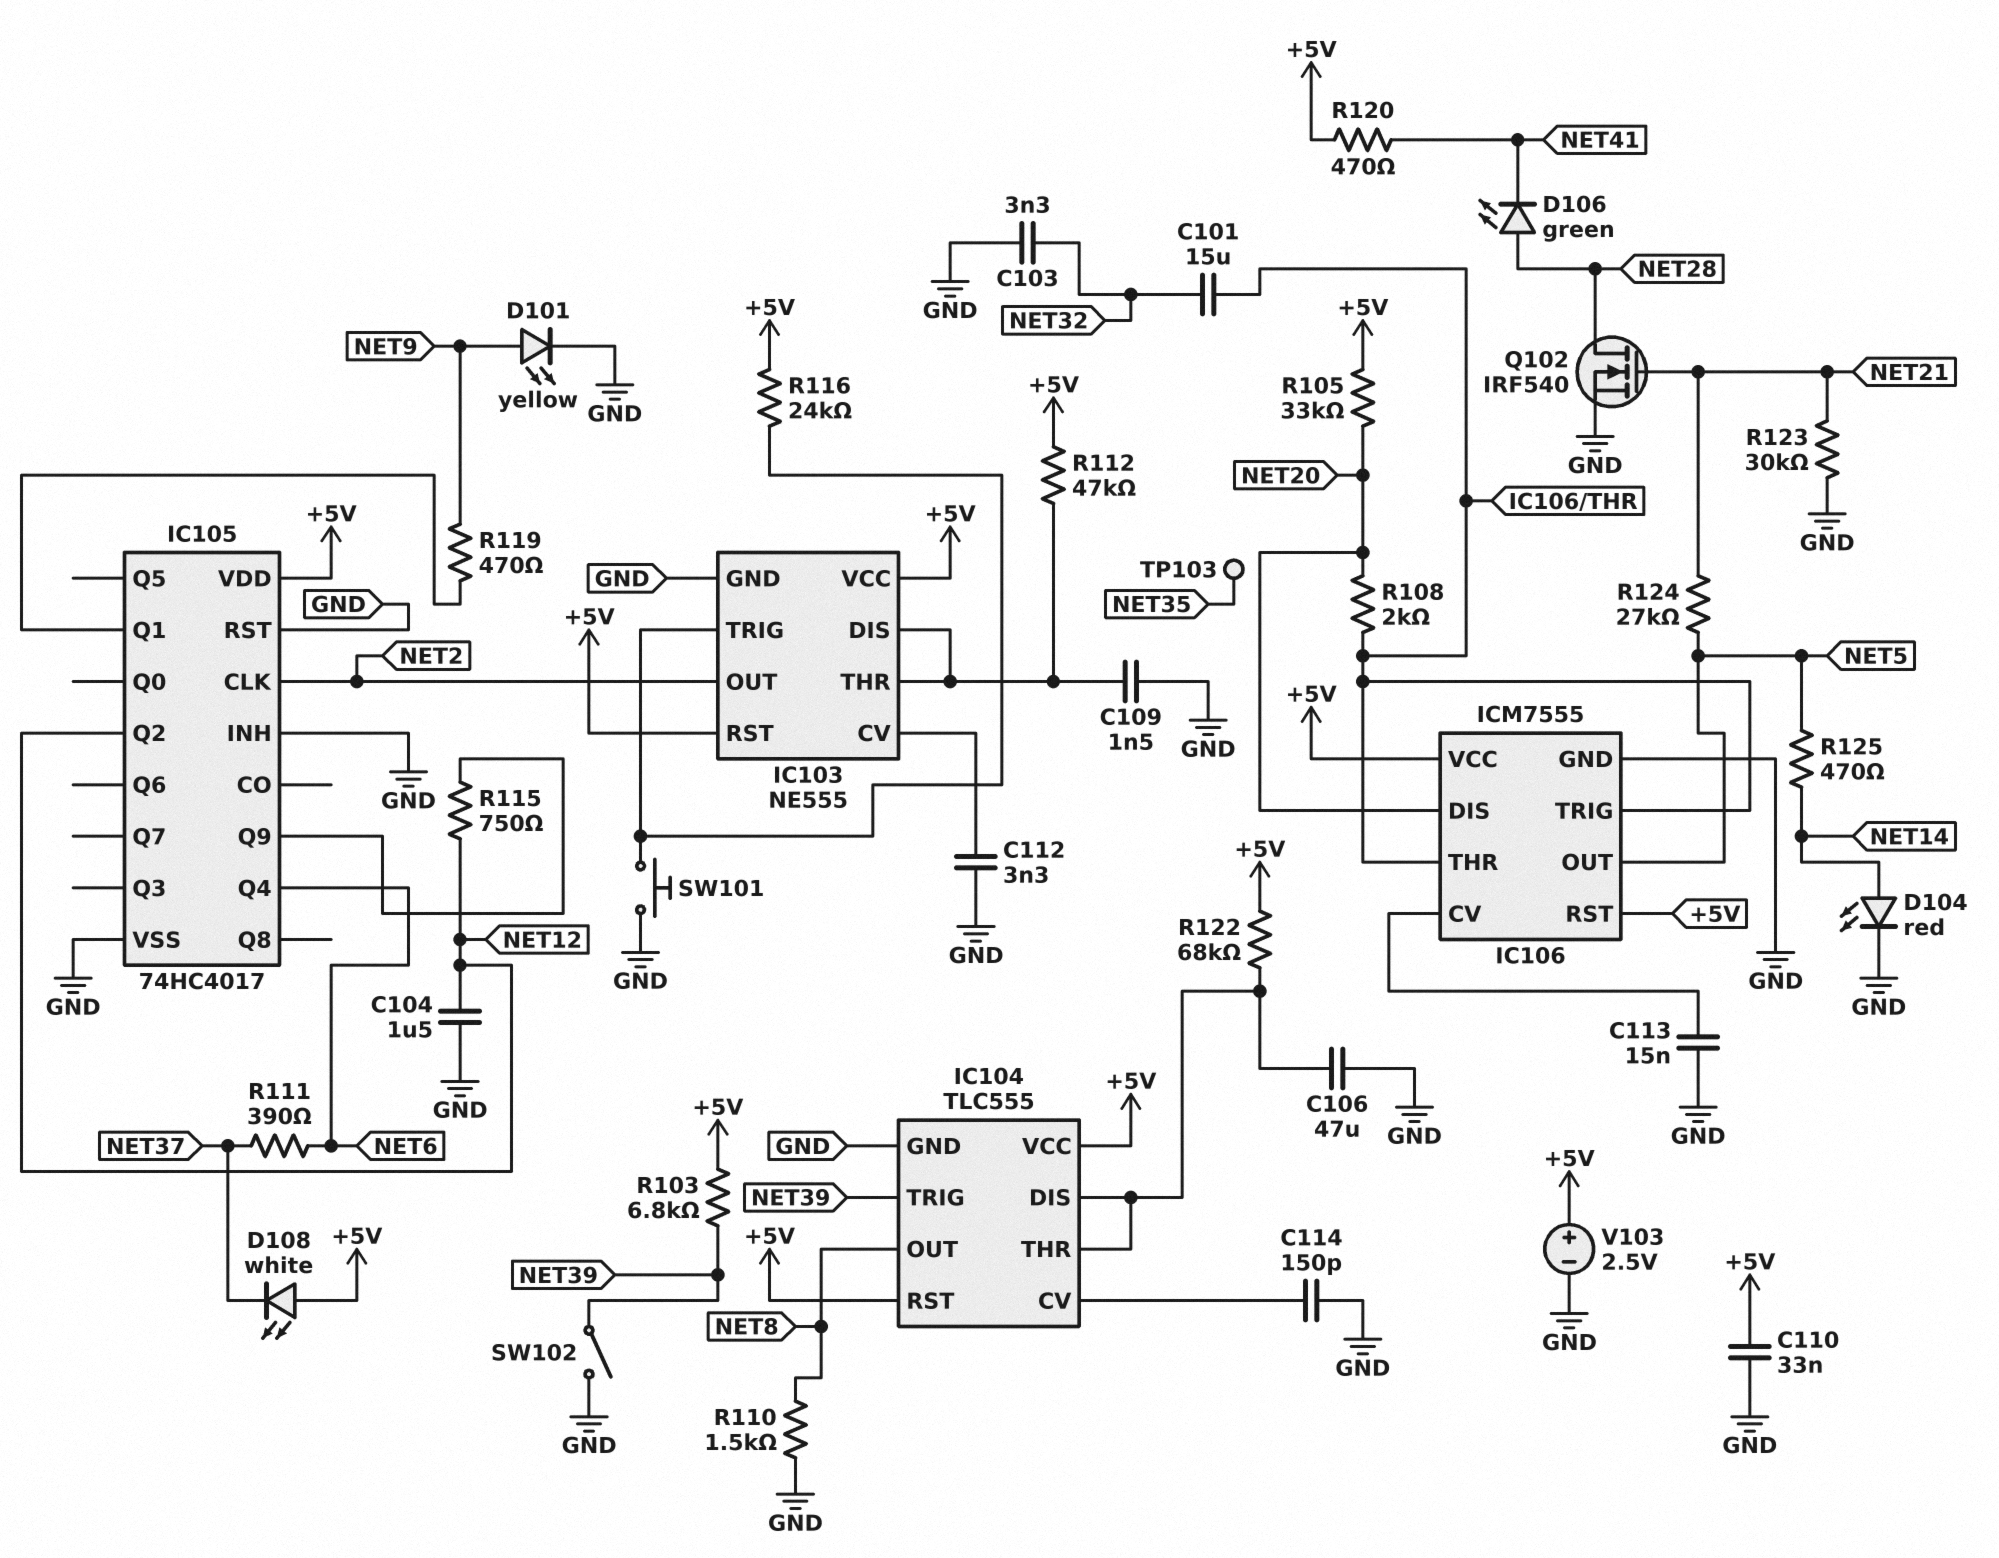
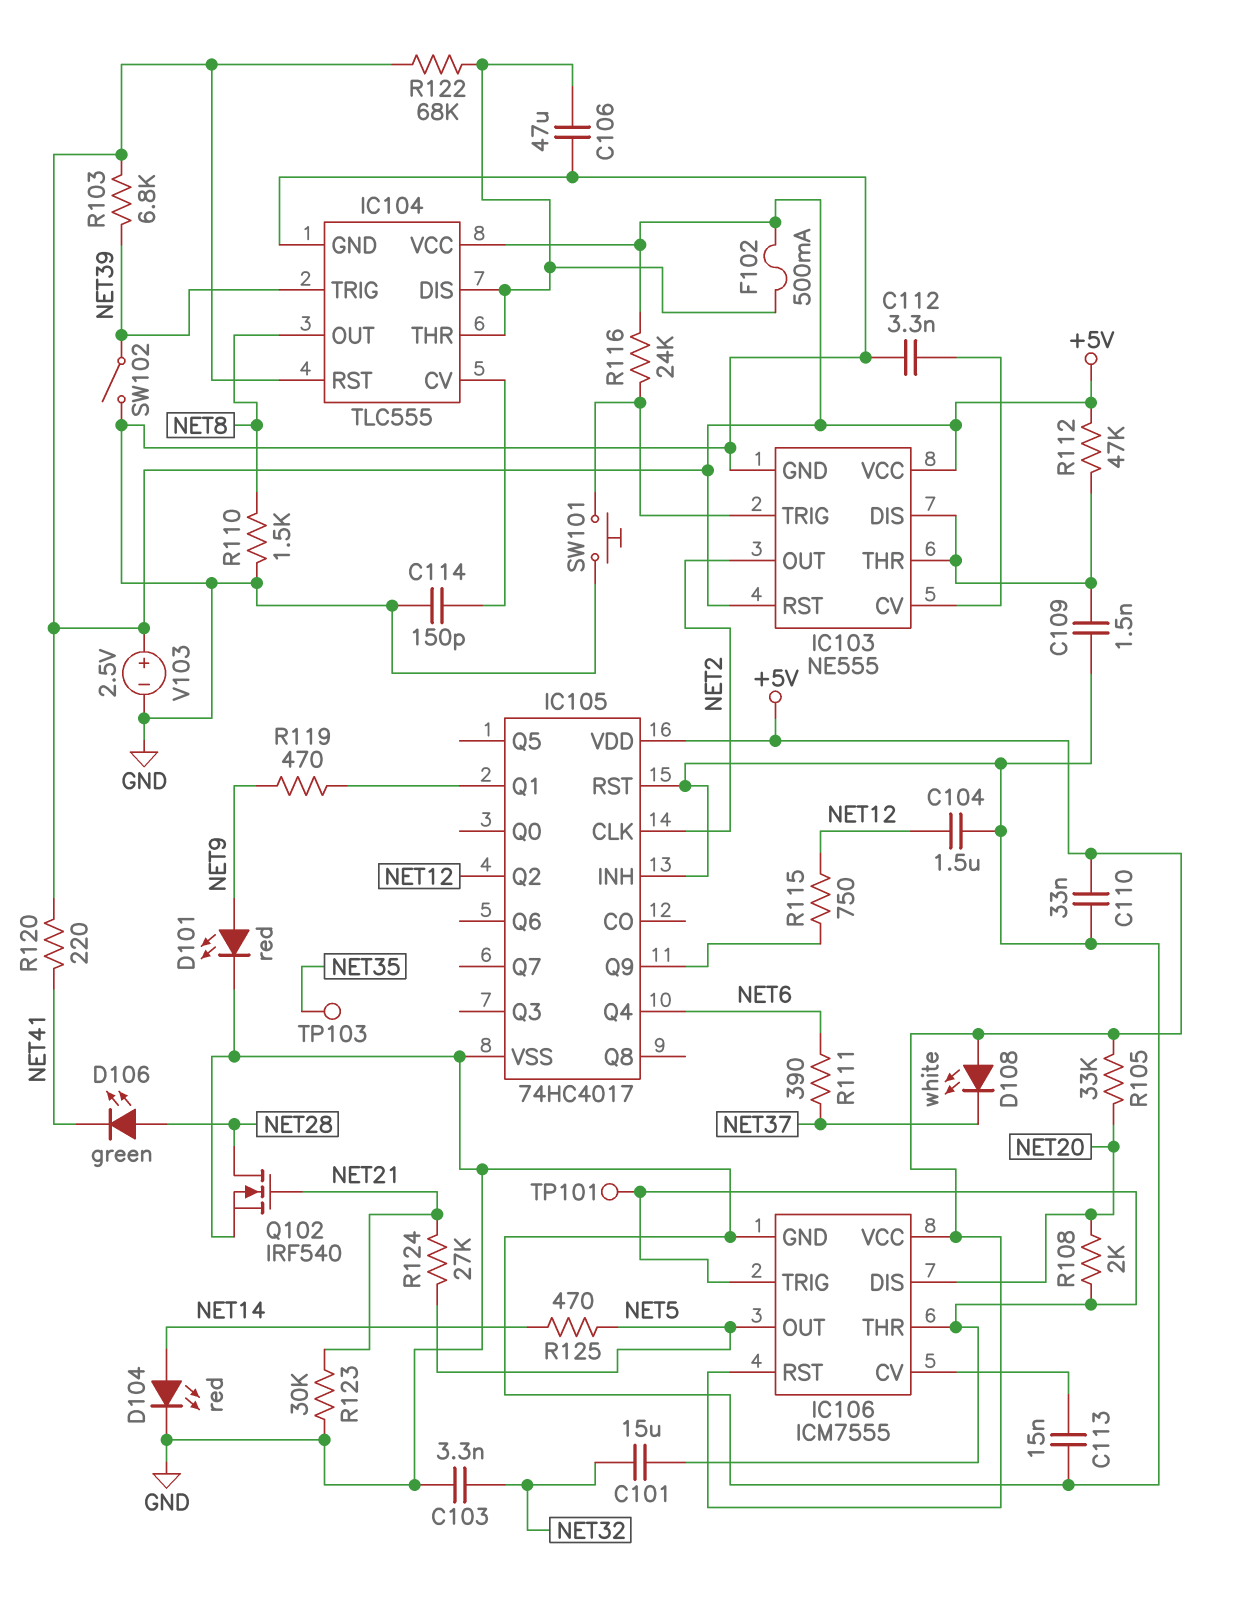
D101: LED yellow (A NET9, K GND) -> LED red (A NET9, K GND)
F102: none -> 500mA (+5V, IC104/DIS)
R120: 470 (+5V, NET41) -> 220 (+5V, NET41)
TP101: none -> test point (IC106/THR)

